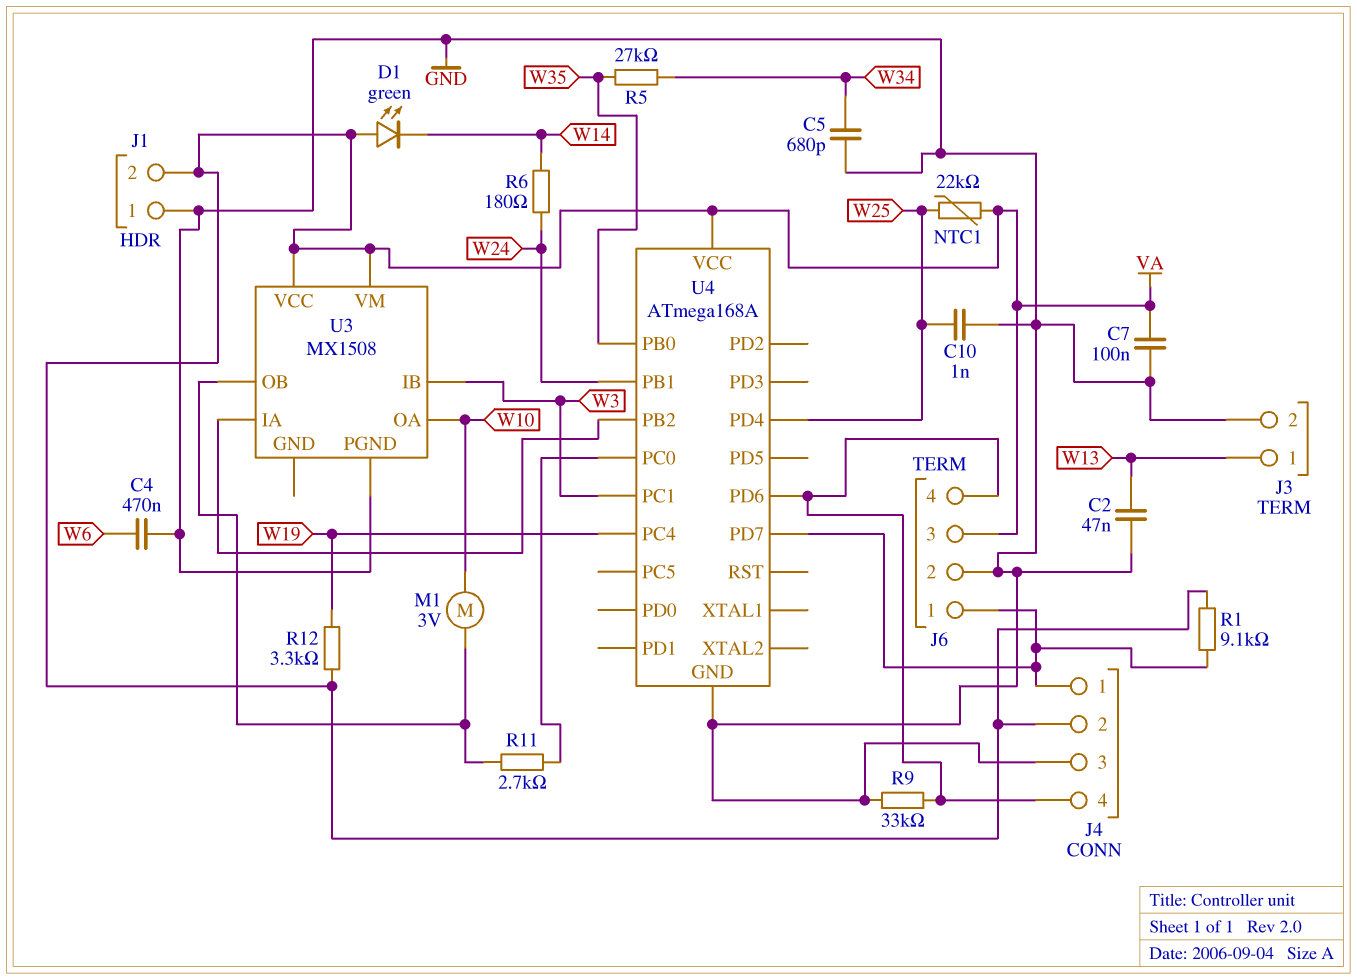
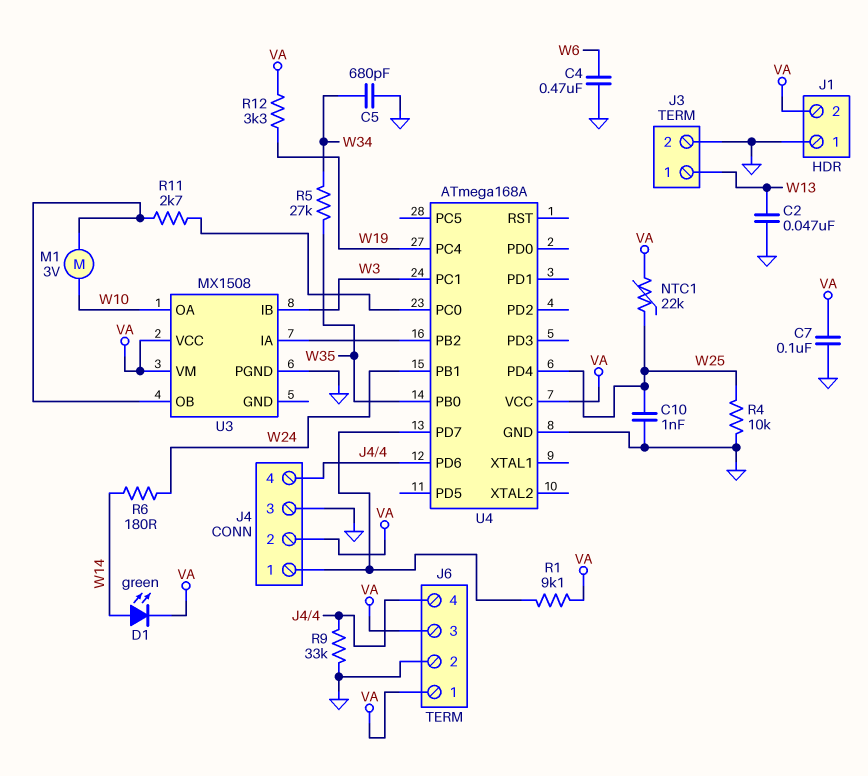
D1: LED green (A VA, K W14) -> LED green (A W14, K VA)
J6 pin 1: J4/1 -> VA
R4: none -> 10k (GND, W25)

